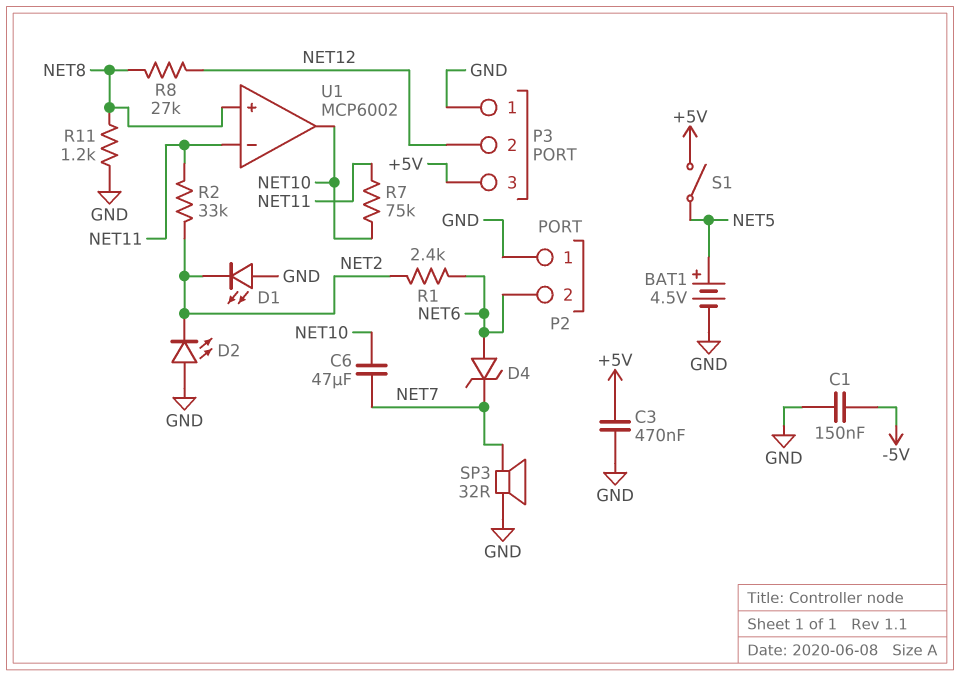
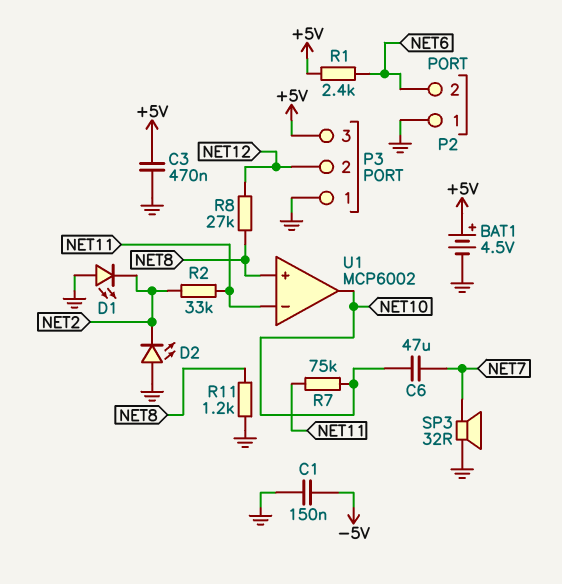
BAT1: 4.5V (plus NET5, minus GND) -> 4.5V (plus +5V, minus GND)
D4: zener (A NET6, K NET7) -> none
R1: 2.4k (NET2, NET6) -> 2.4k (+5V, NET6)
S1: switch (+5V, NET5) -> none

